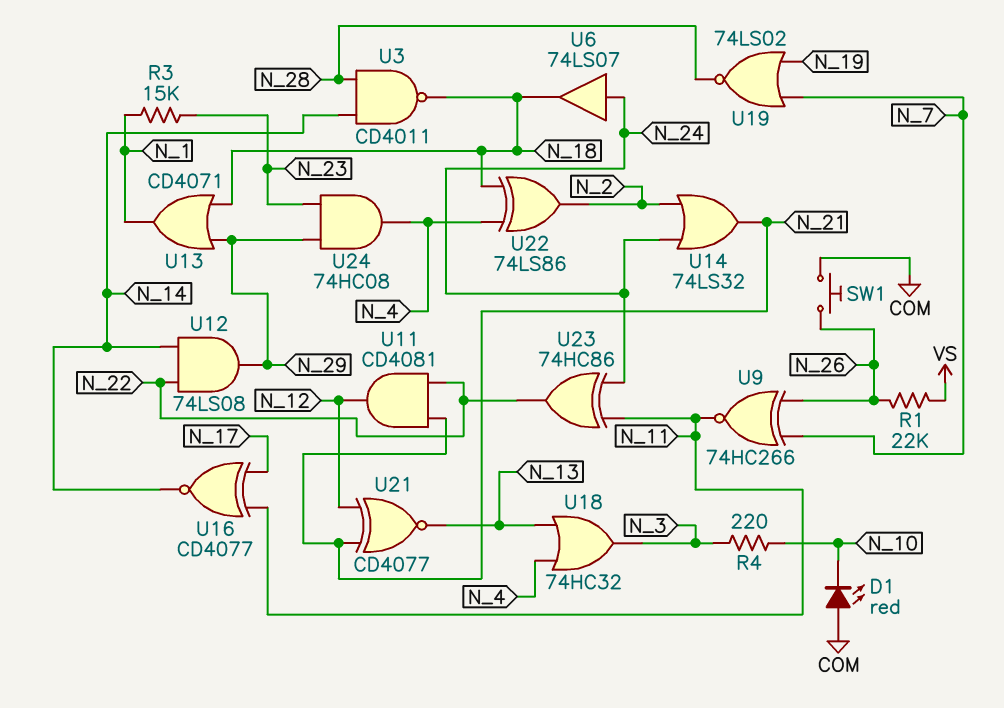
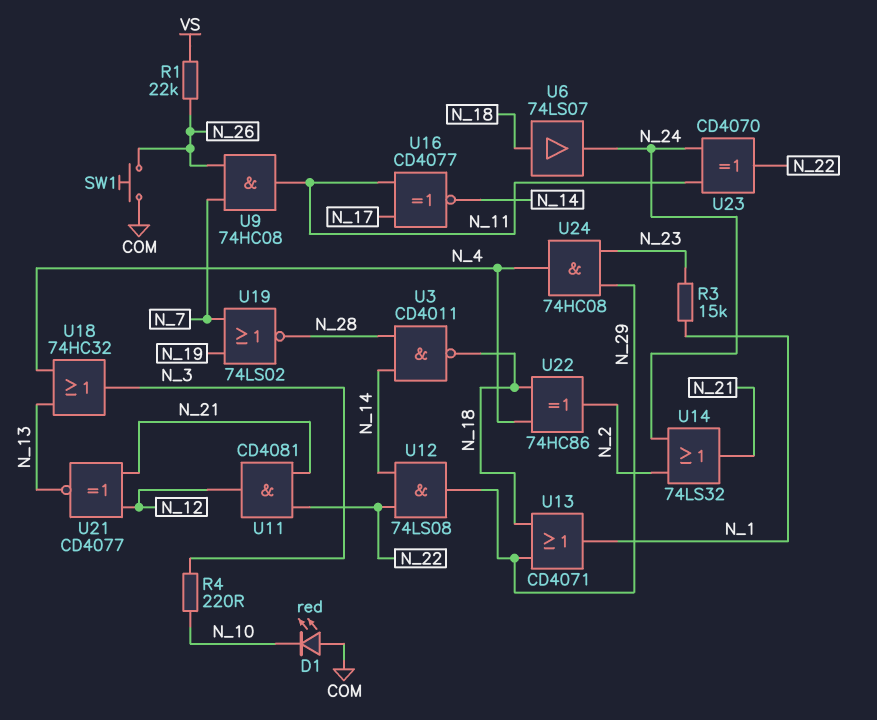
U6: buffer 74LS07 (in N_24, out N_18) -> buffer 74LS07 (in N_18, out N_24)
U9: XNOR 74HC266 (in N_7, in N_26, out N_11) -> AND 74HC08 (in N_7, in N_26, out N_11)
U22: XOR 74LS86 (in N_4, in N_18, out N_2) -> XOR 74HC86 (in N_4, in N_18, out N_2)
U23: XOR 74HC86 (in N_11, in N_24, out N_22) -> XOR CD4070 (in N_11, in N_24, out N_22)

